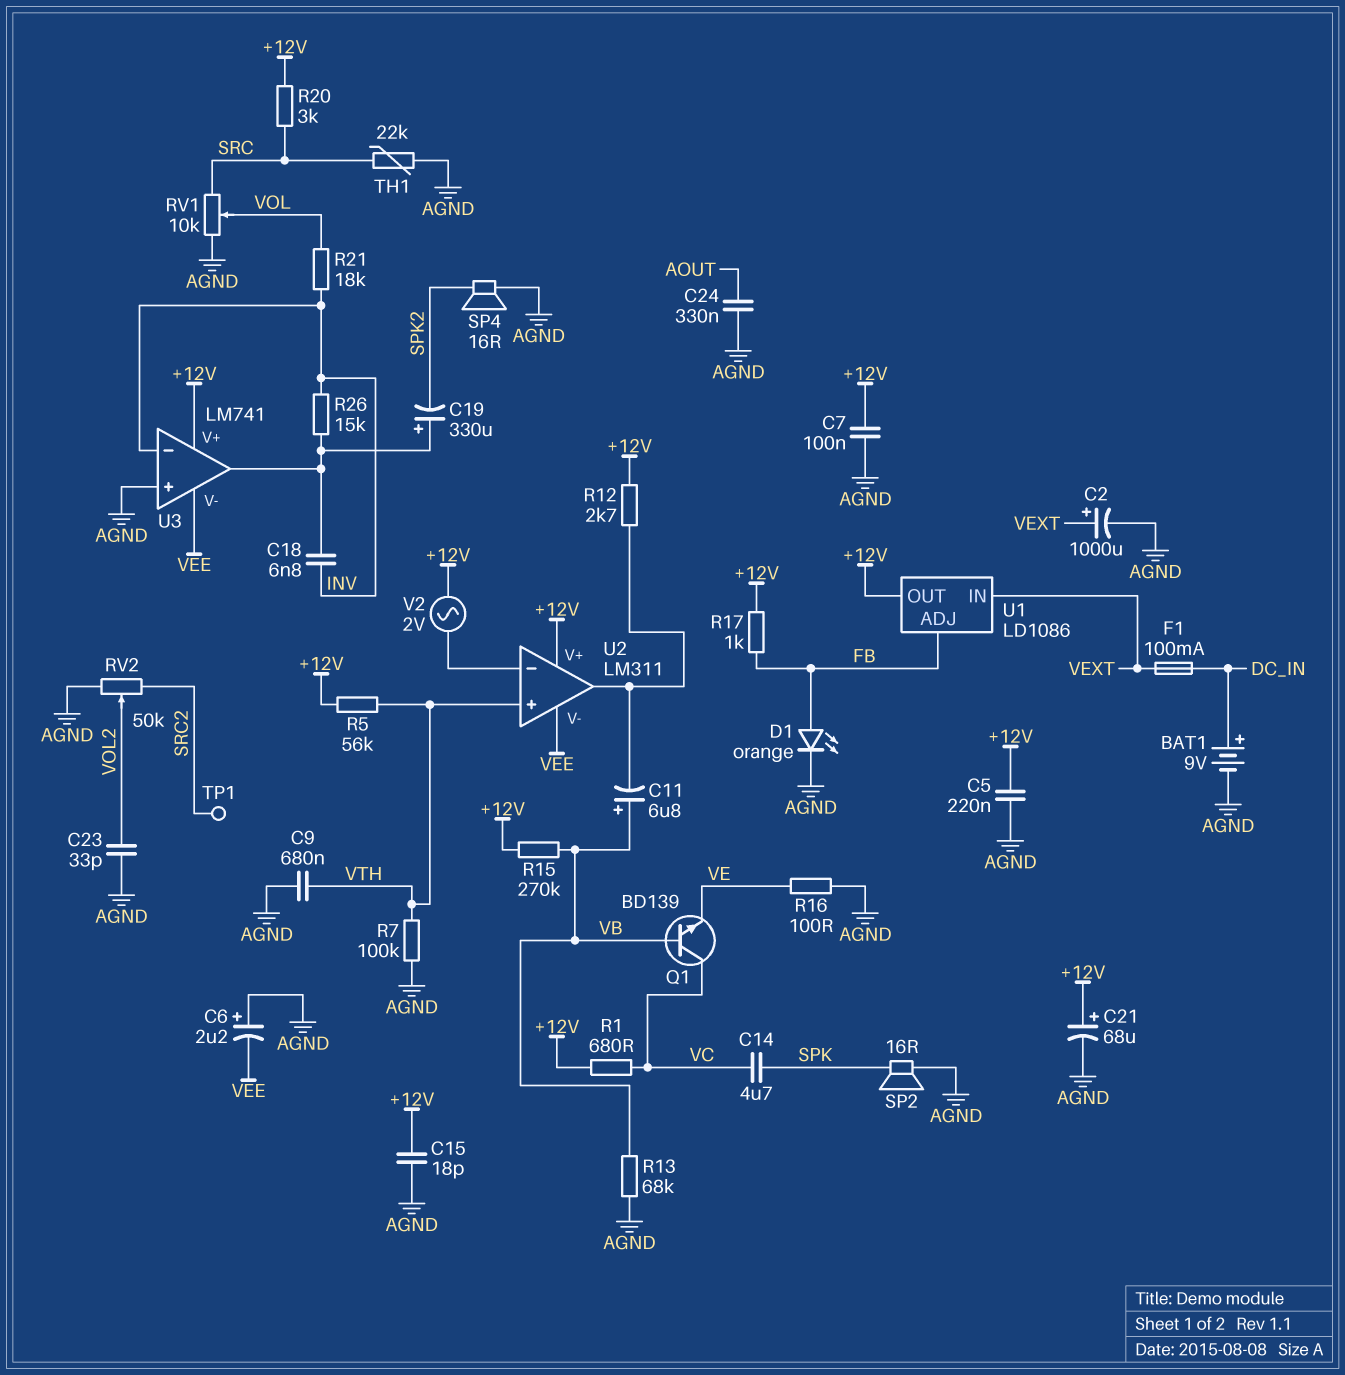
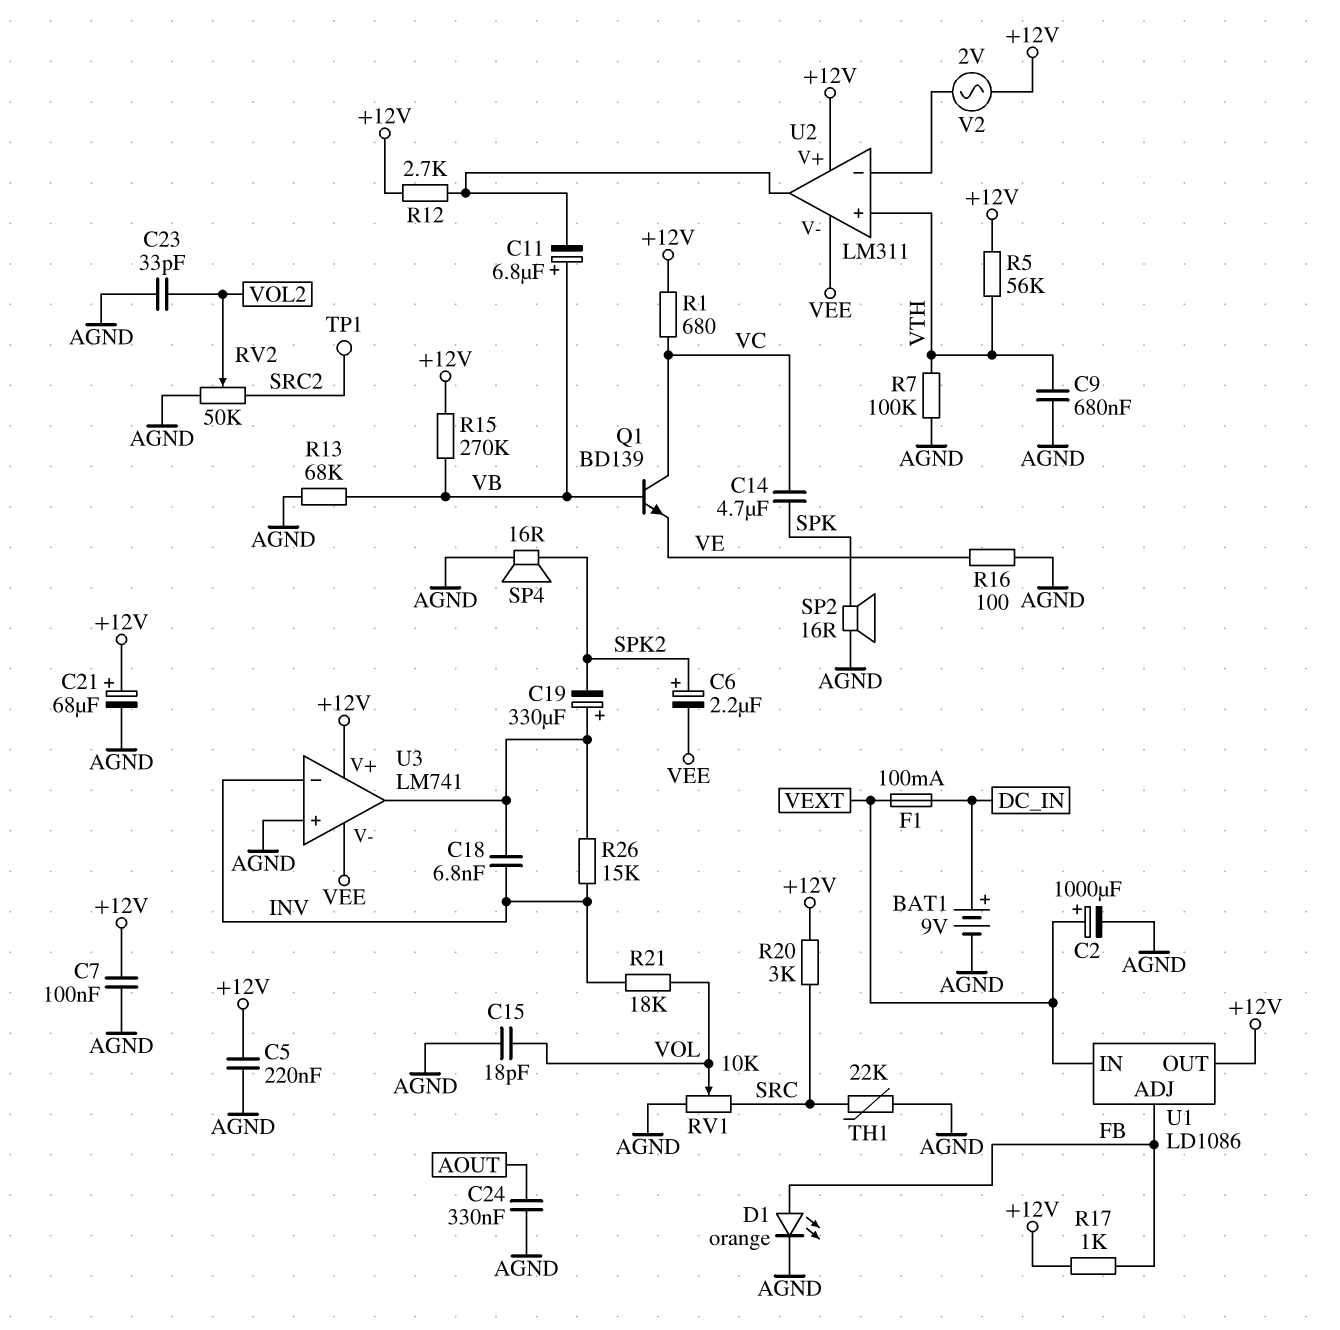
C6: 2.2uF (plus AGND, minus VEE) -> 2.2uF (plus SPK2, minus VEE)
C15: 18pF (+12V, AGND) -> 18pF (AGND, VOL)

